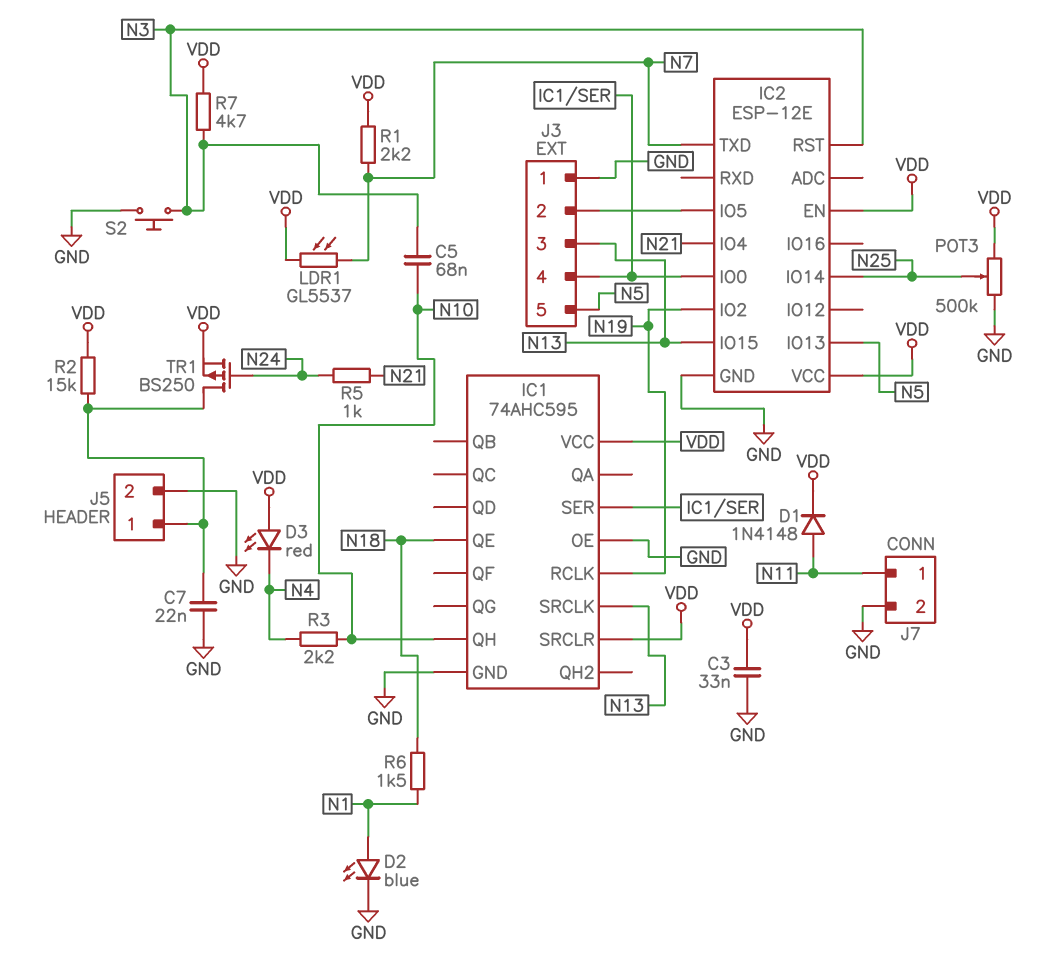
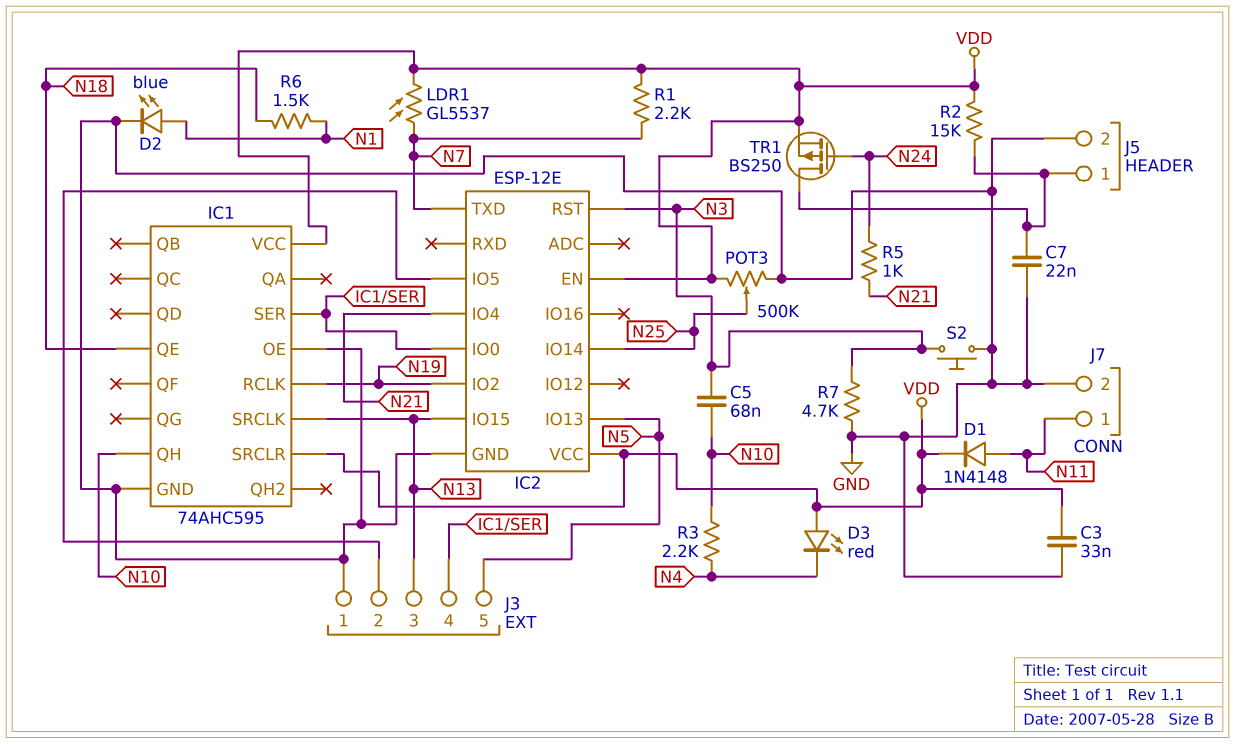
R7: 4.7k (N3, VDD) -> 4.7k (GND, N3)

